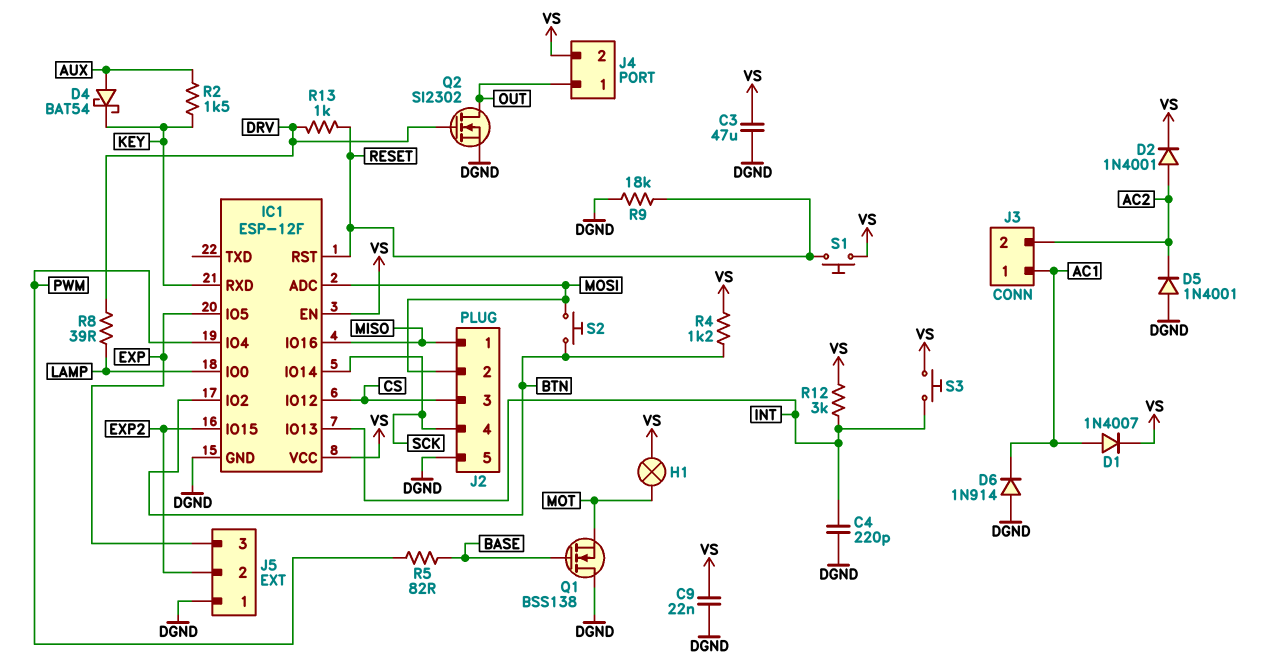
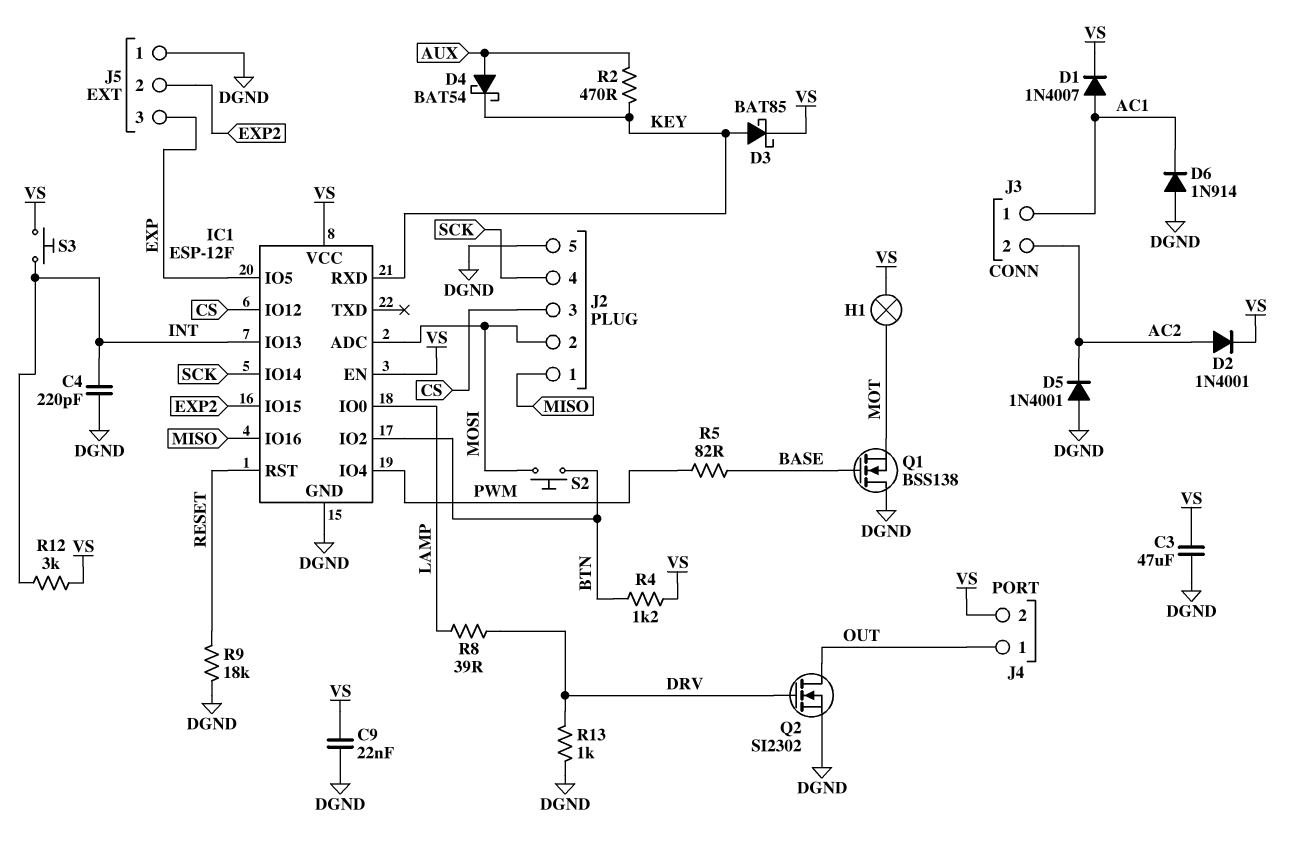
D3: none -> schottky BAT85 (A KEY, K VS)
R2: 1.5k (AUX, KEY) -> 470 (AUX, KEY)
R13: 1k (DRV, RESET) -> 1k (DGND, DRV)
S1: button (RESET, VS) -> none

